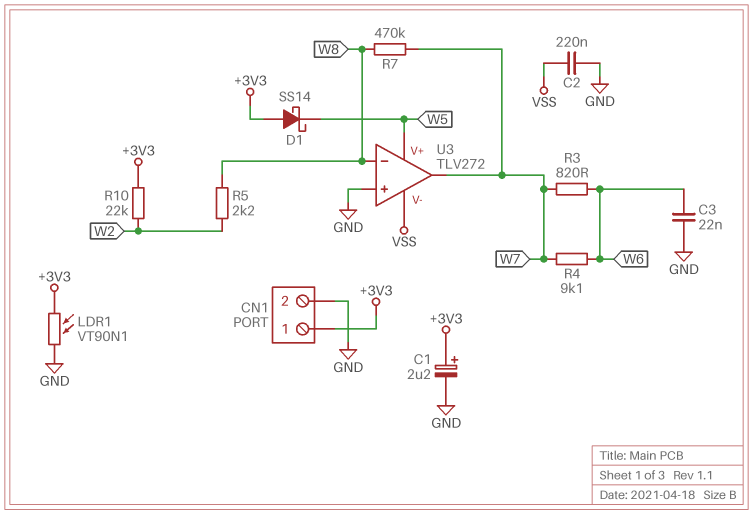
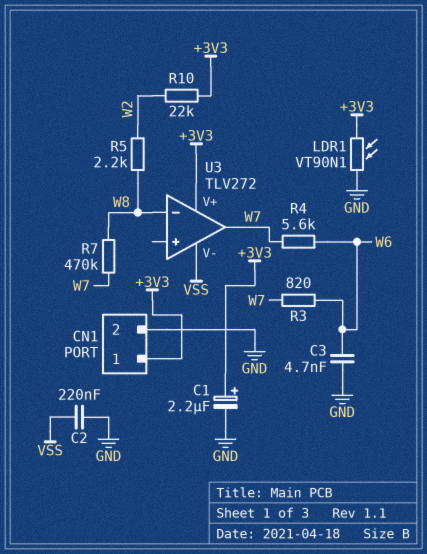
C3: 22nF (GND, W6) -> 4.7nF (GND, W6)
D1: schottky SS14 (A +3V3, K W5) -> none
R4: 9.1k (W6, W7) -> 5.6k (W6, W7)
U3 pin V+: W5 -> +3V3
U3 pin in+: GND -> none

